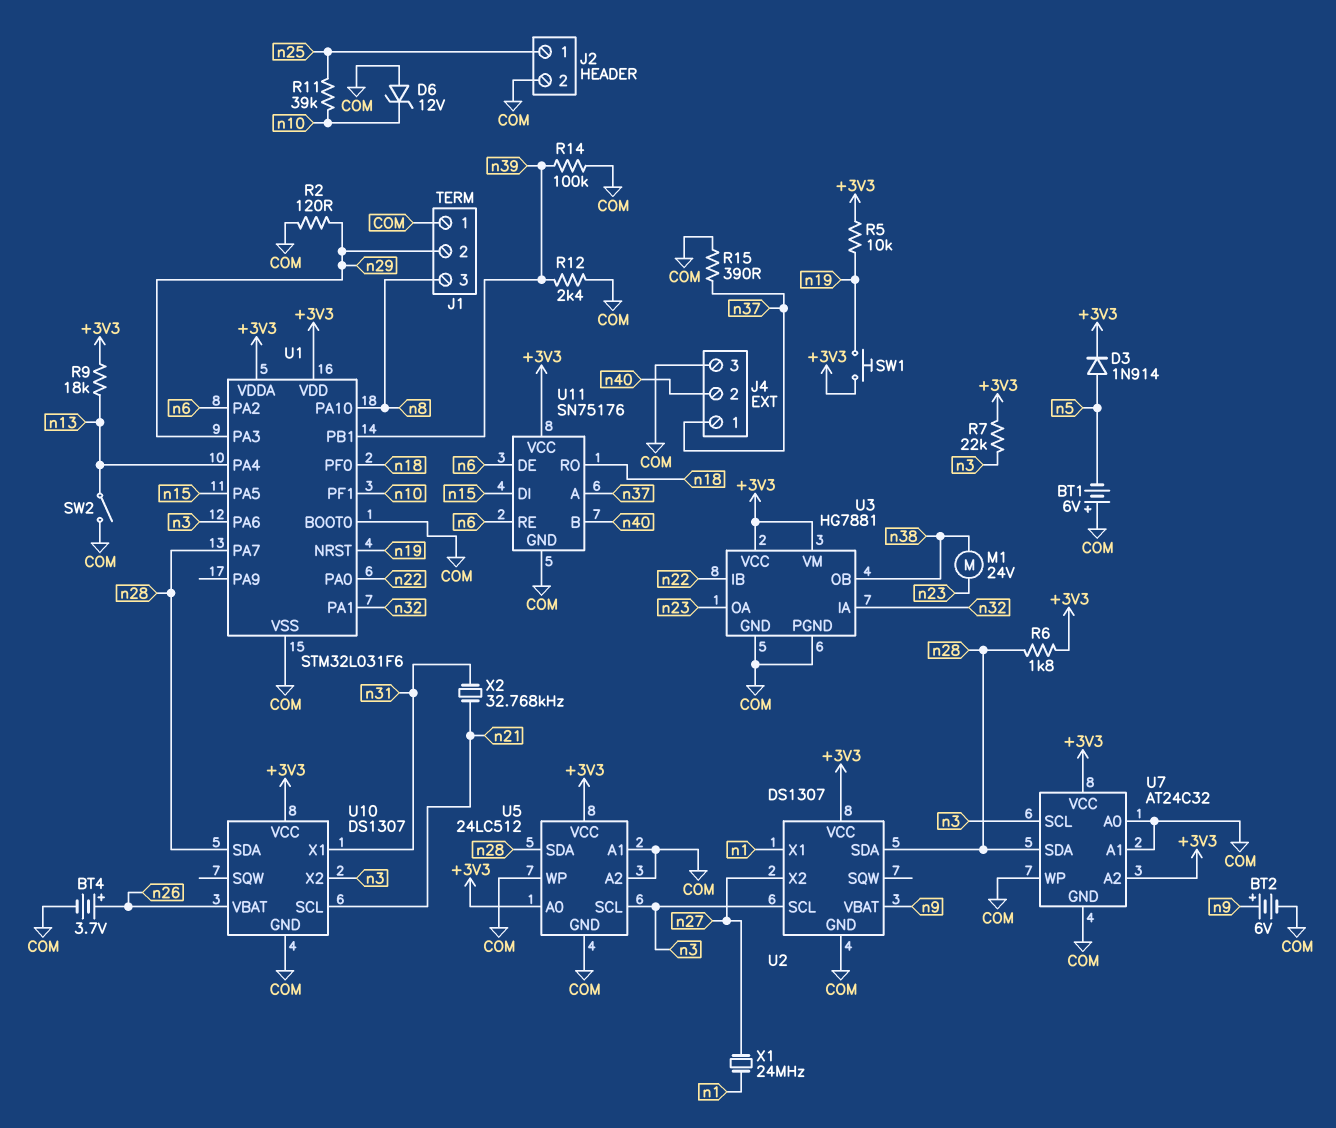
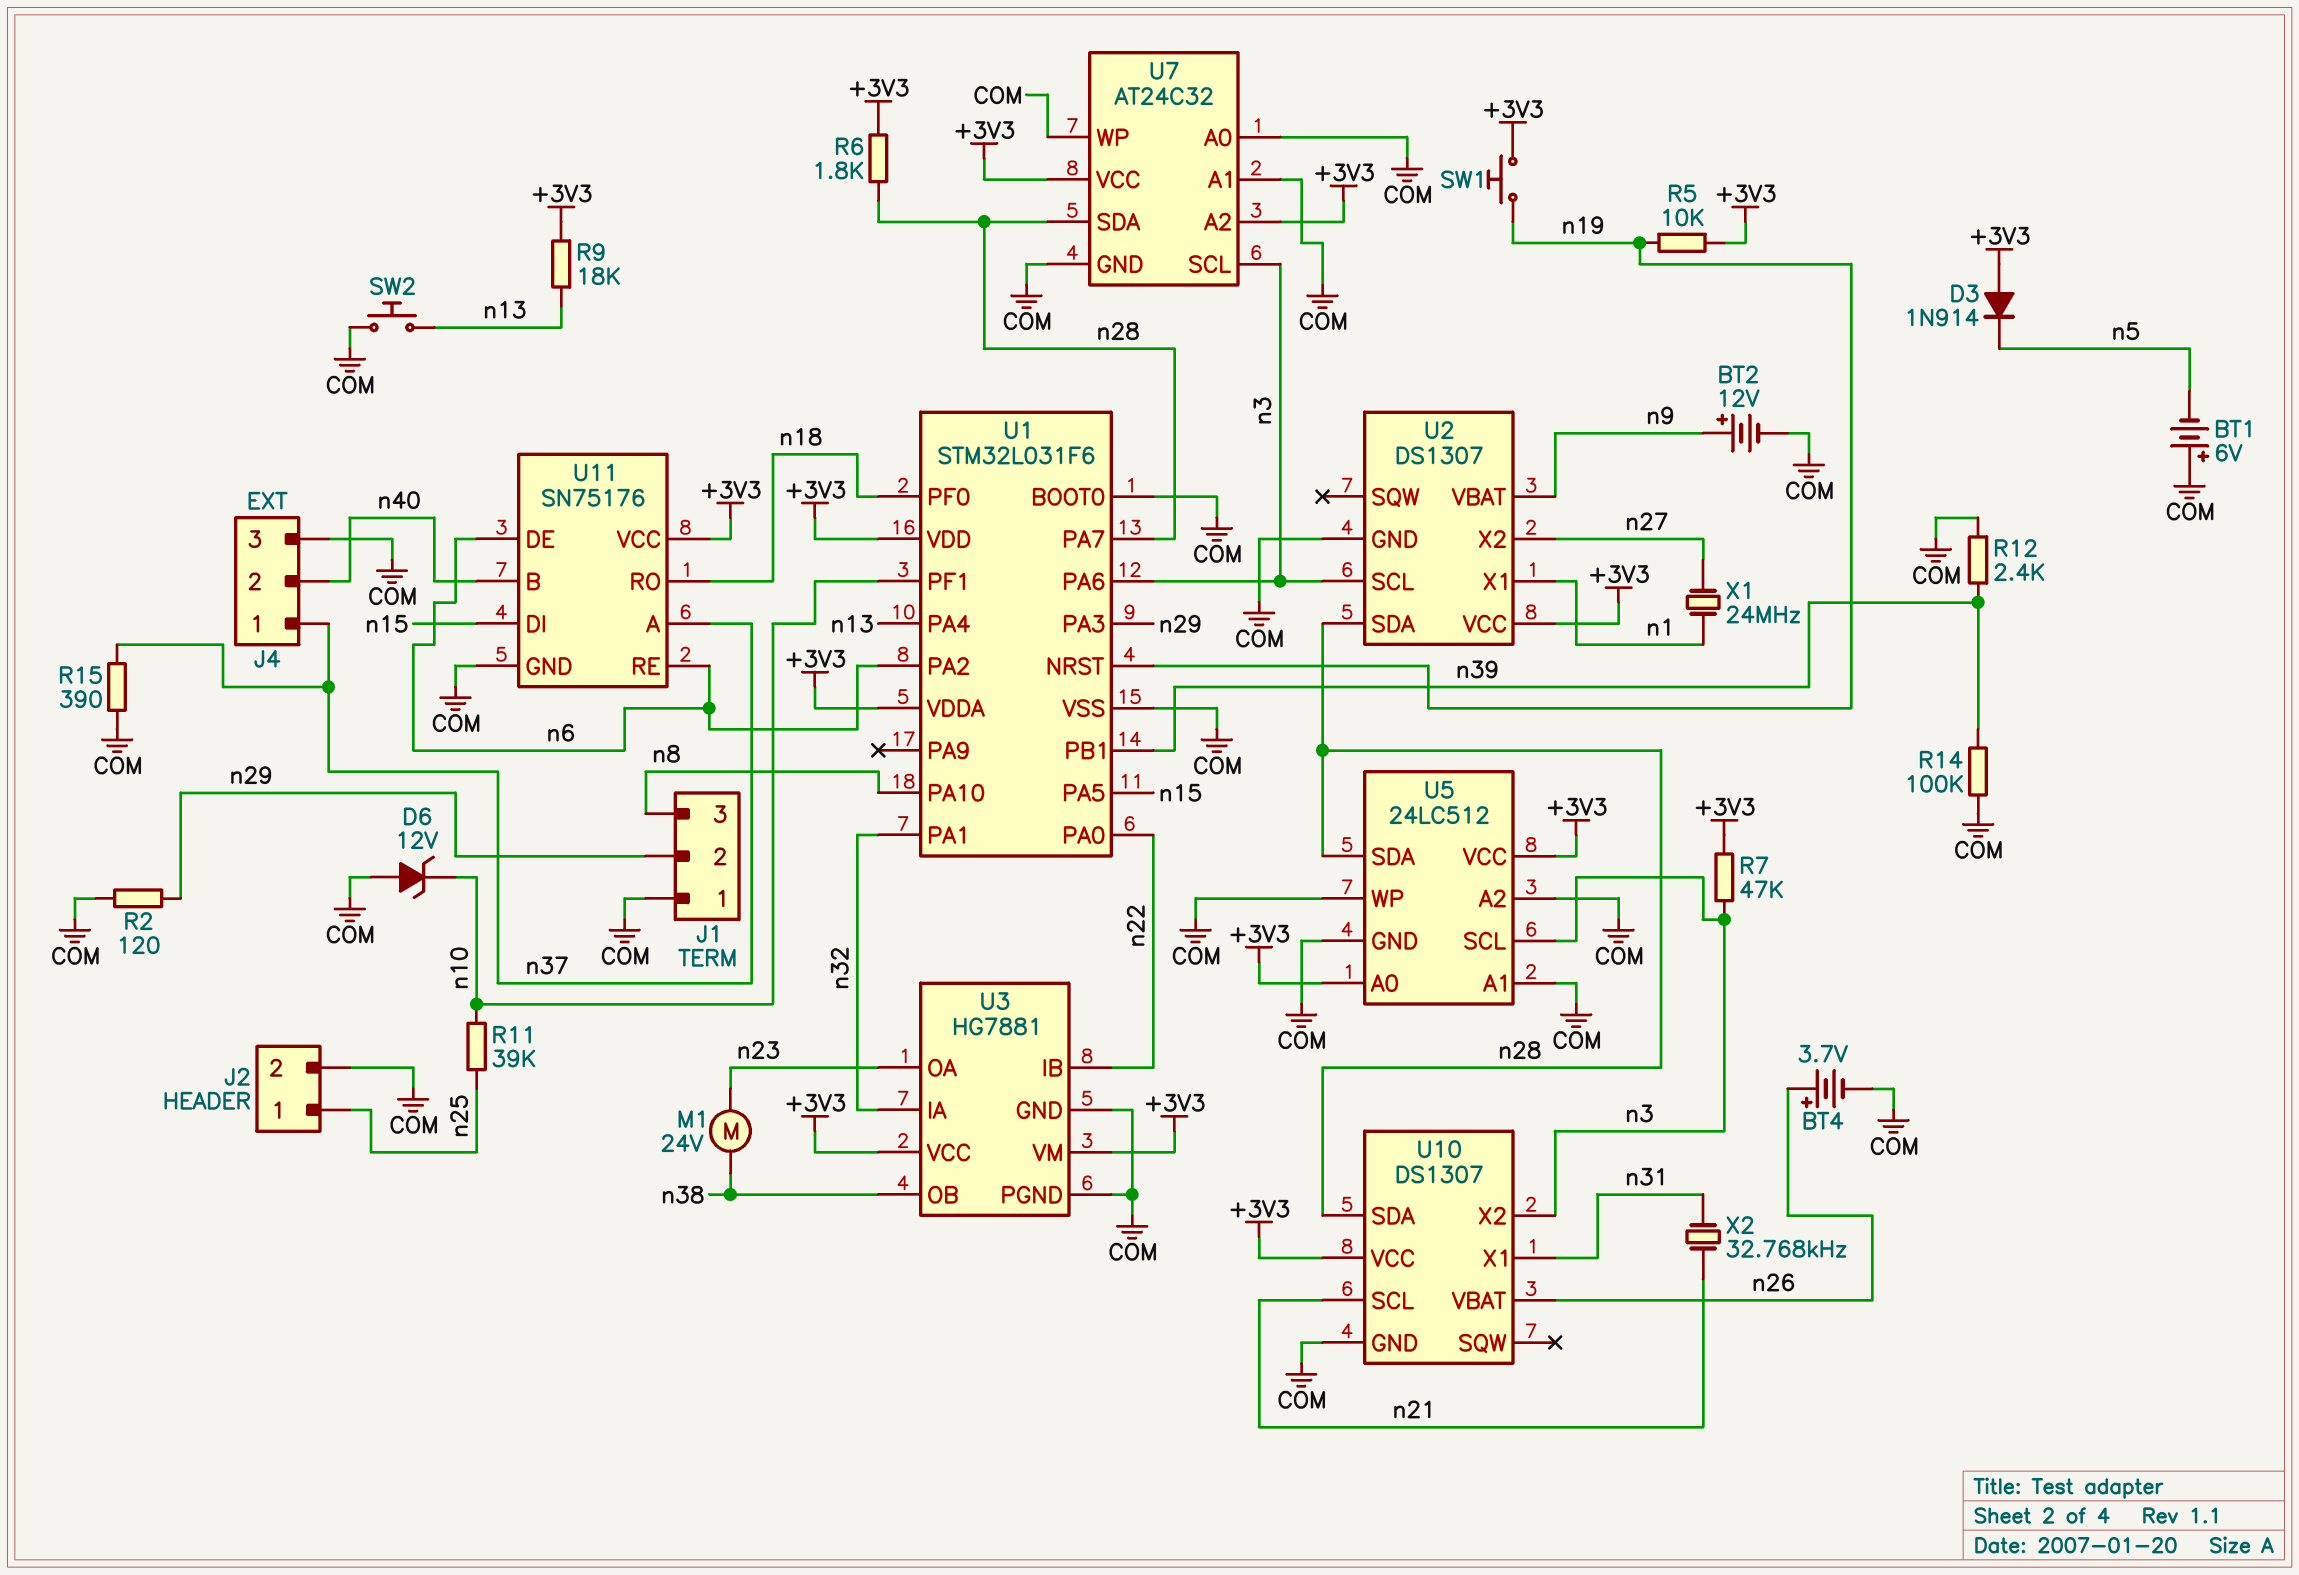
BT2: 6V (plus n9, minus COM) -> 12V (plus n9, minus COM)
D3: diode 1N914 (A n5, K +3V3) -> diode 1N914 (A +3V3, K n5)
R7: 22k (+3V3, n3) -> 47k (+3V3, n3)
SW2: switch (COM, n13) -> button (COM, n13)

